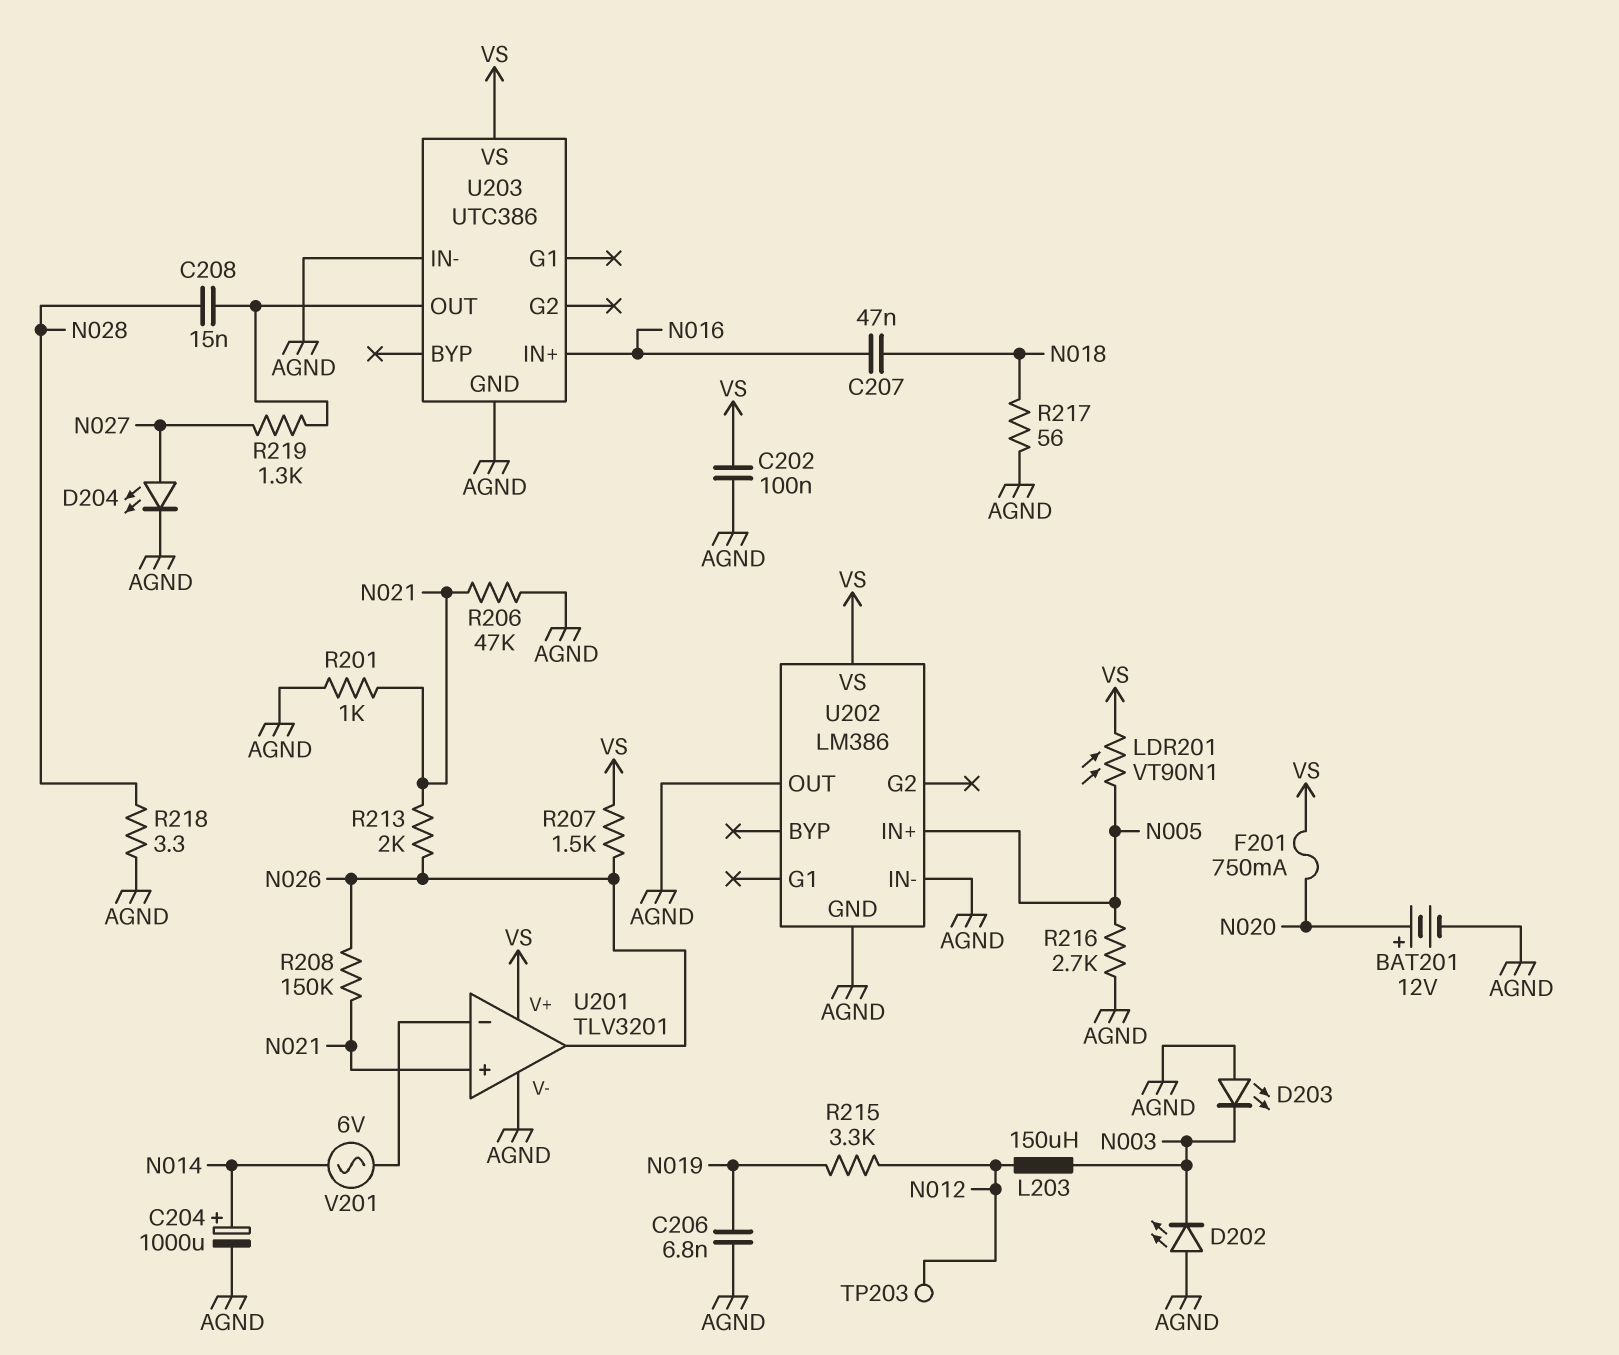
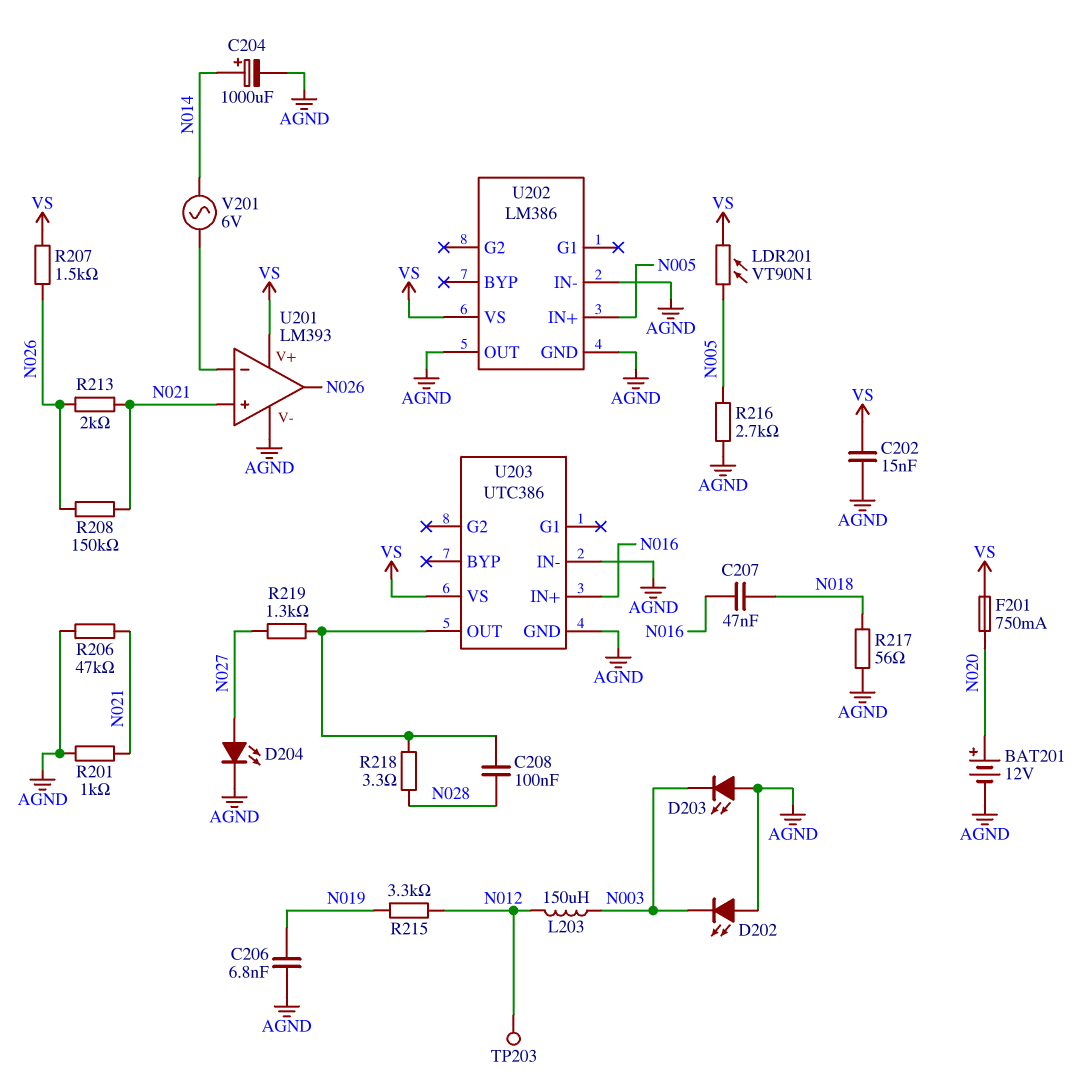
C202: 100nF (AGND, VS) -> 15nF (AGND, VS)
C208: 15nF (N028, U203/OUT) -> 100nF (N028, U203/OUT)
R218: 3.3 (AGND, N028) -> 3.3 (N028, U203/OUT)
U201: TLV3201 -> LM393

